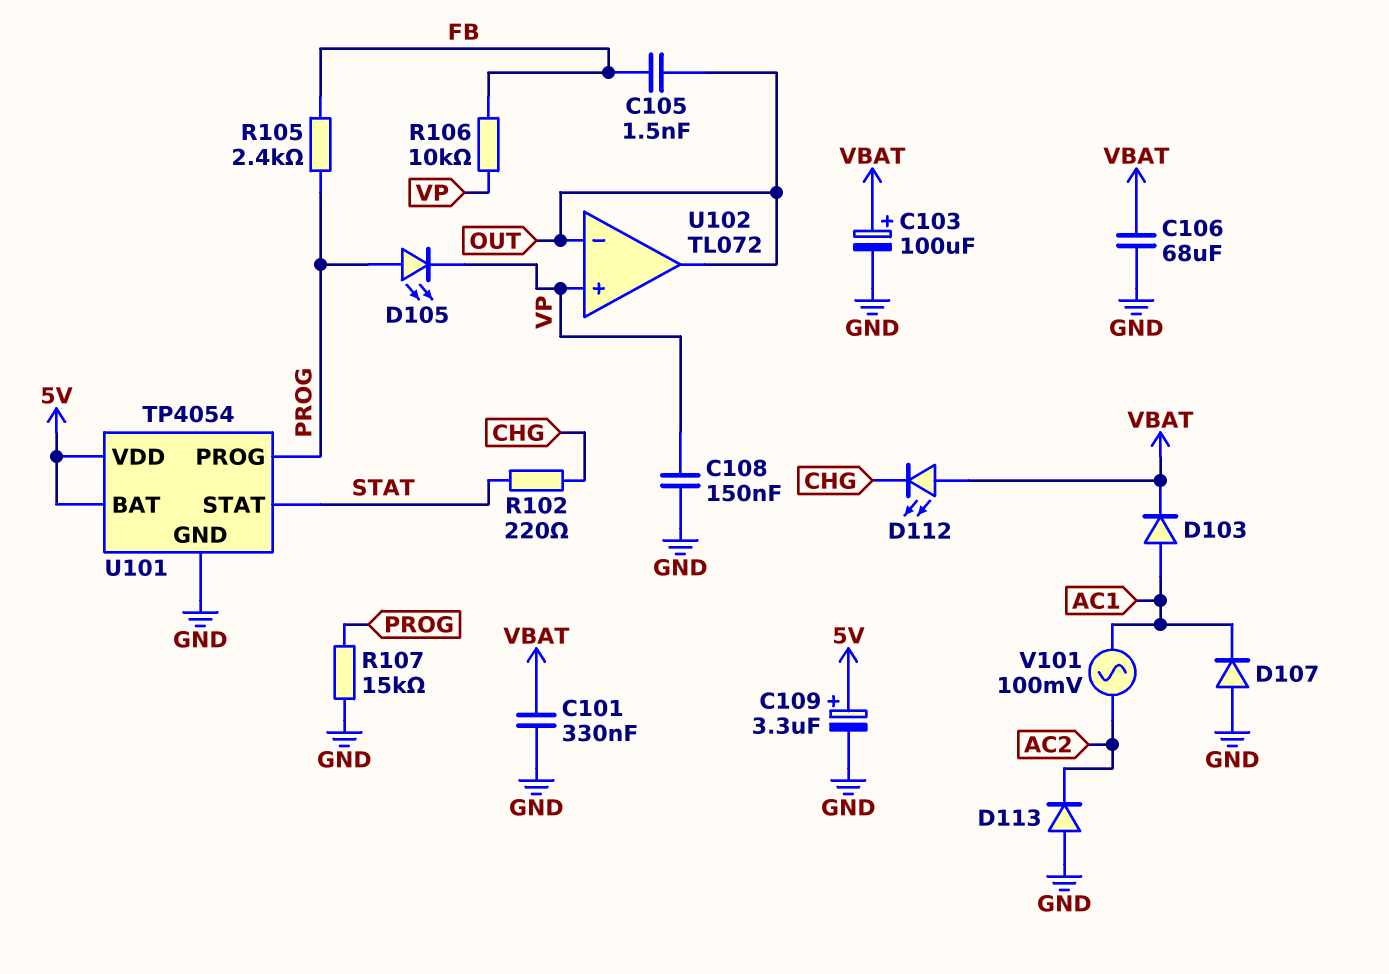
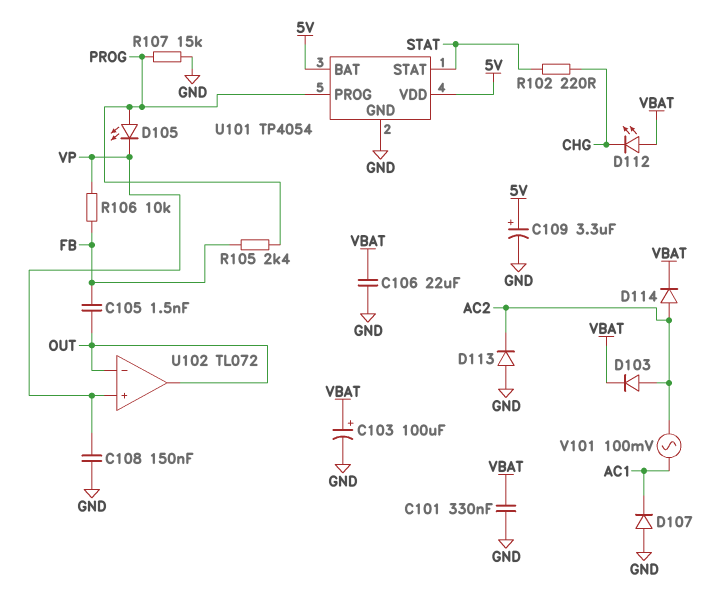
C106: 68uF (GND, VBAT) -> 22uF (GND, VBAT)
D103: diode (A AC1, K VBAT) -> diode (A AC2, K VBAT)
D114: none -> diode (A AC2, K VBAT)

